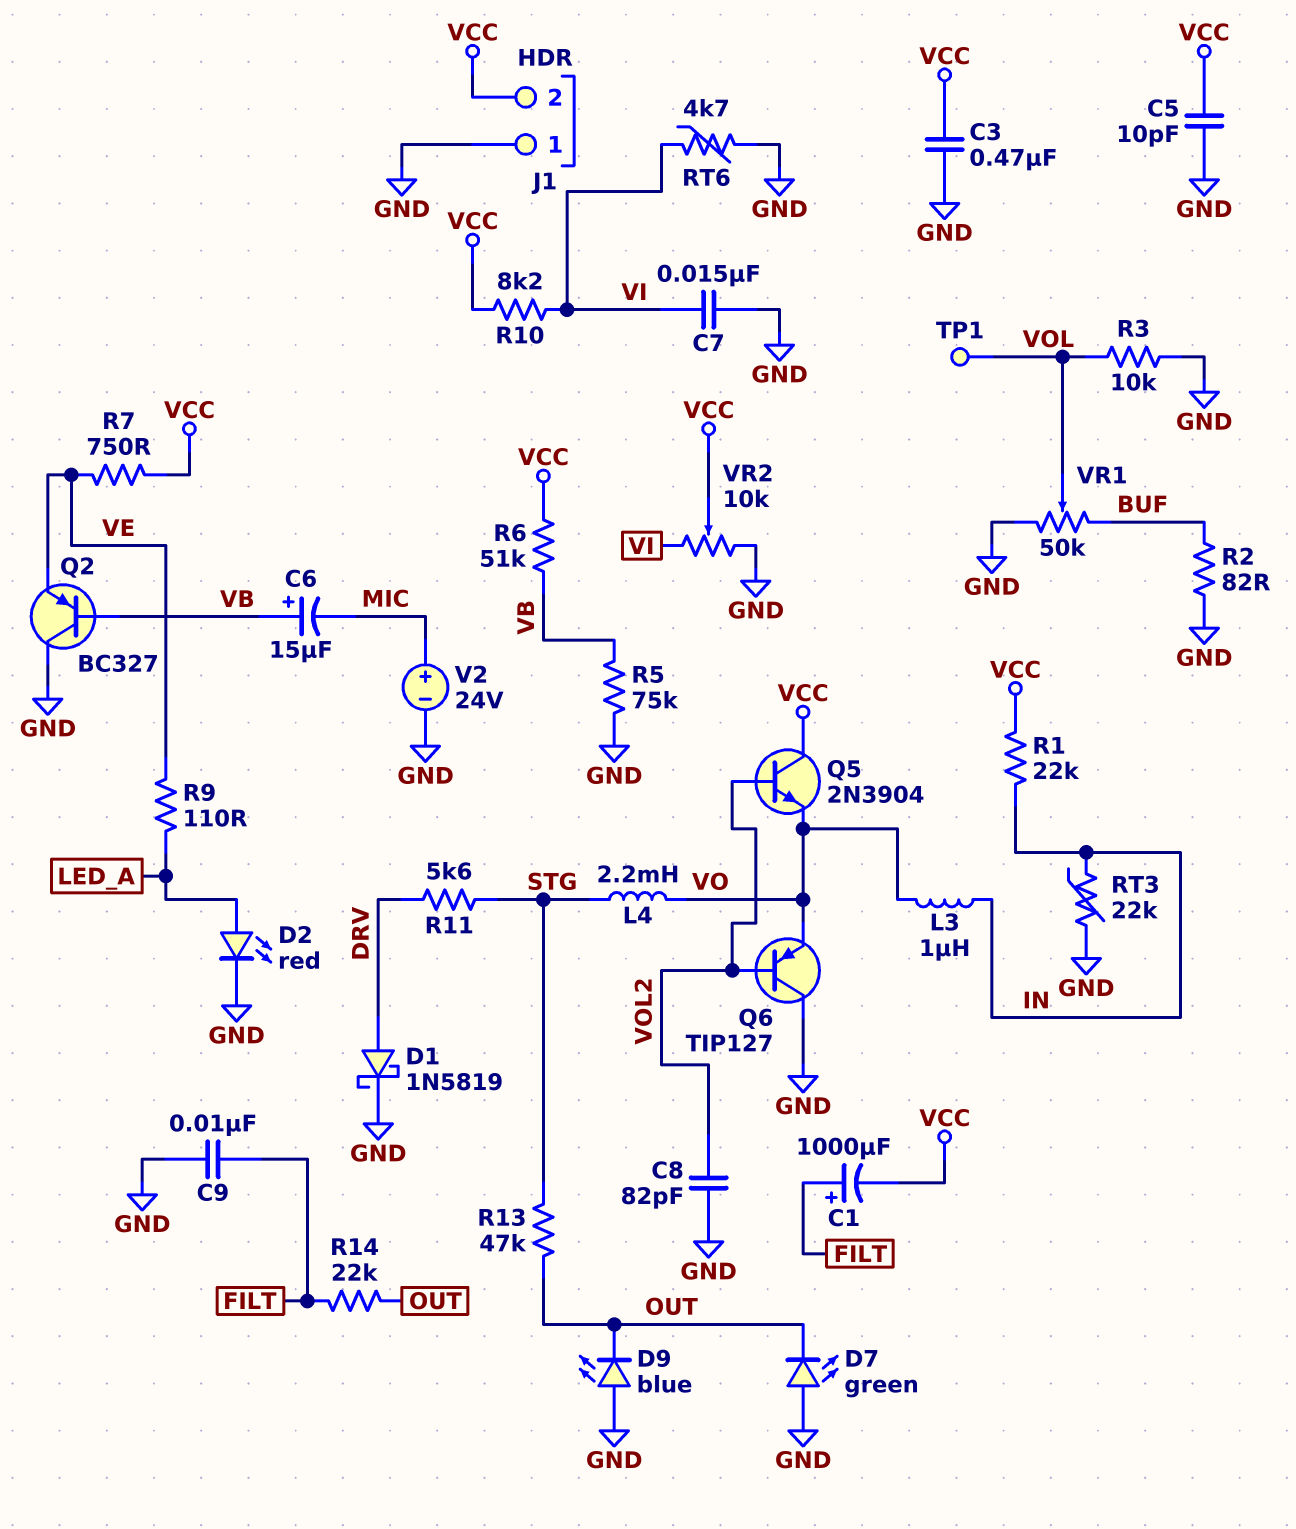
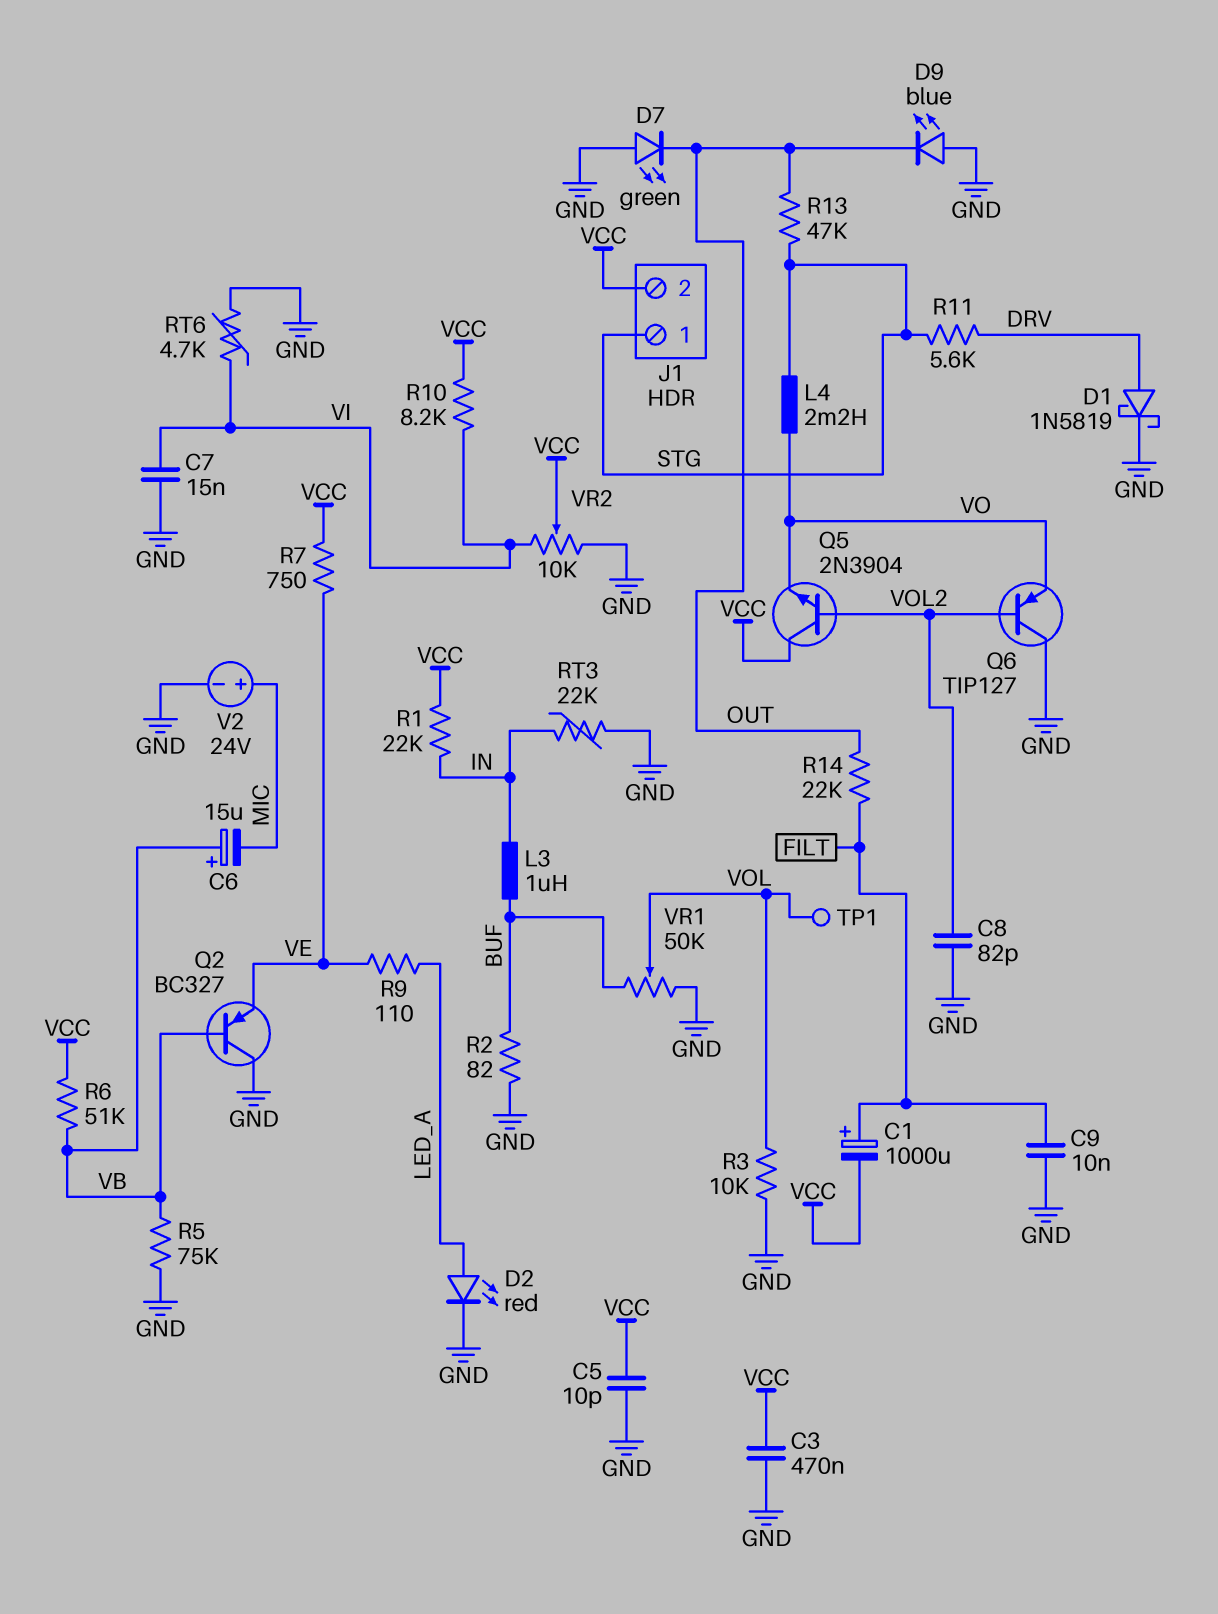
J1 pin 1: GND -> STG
L3: 1uH (IN, VO) -> 1uH (BUF, IN)

